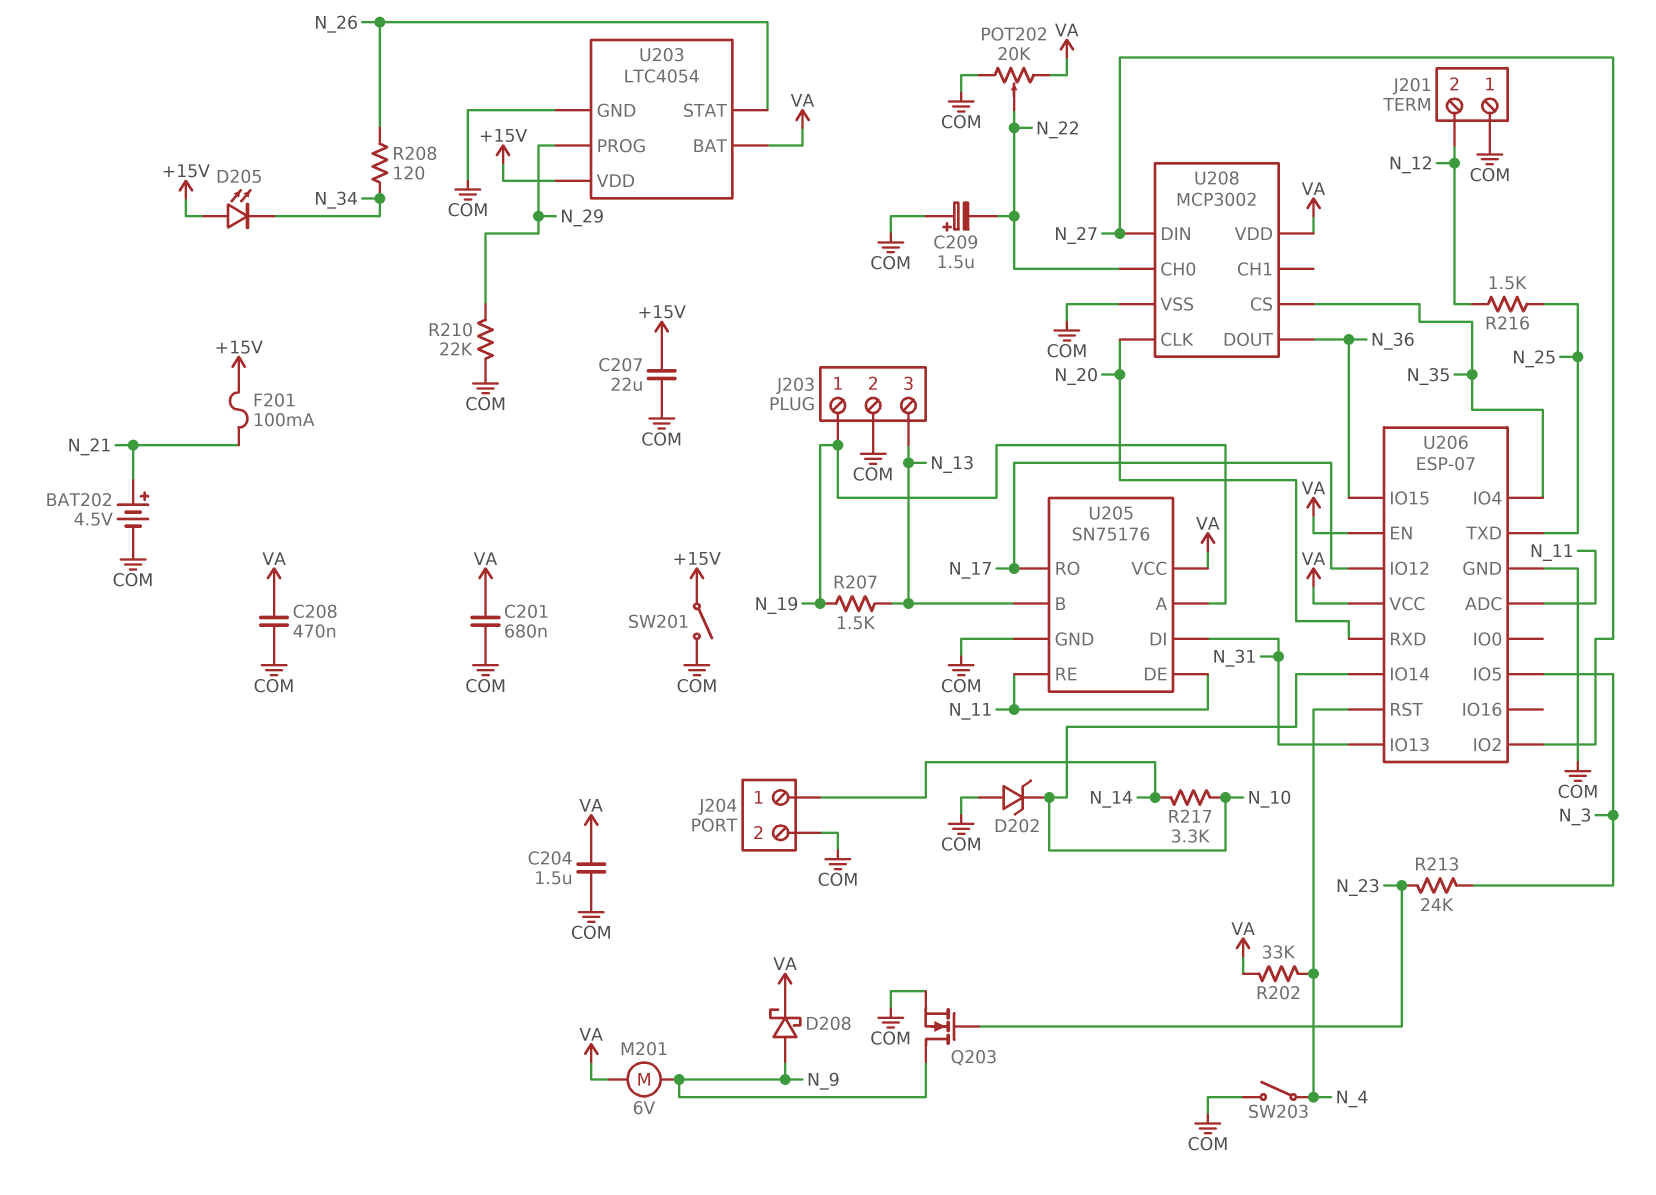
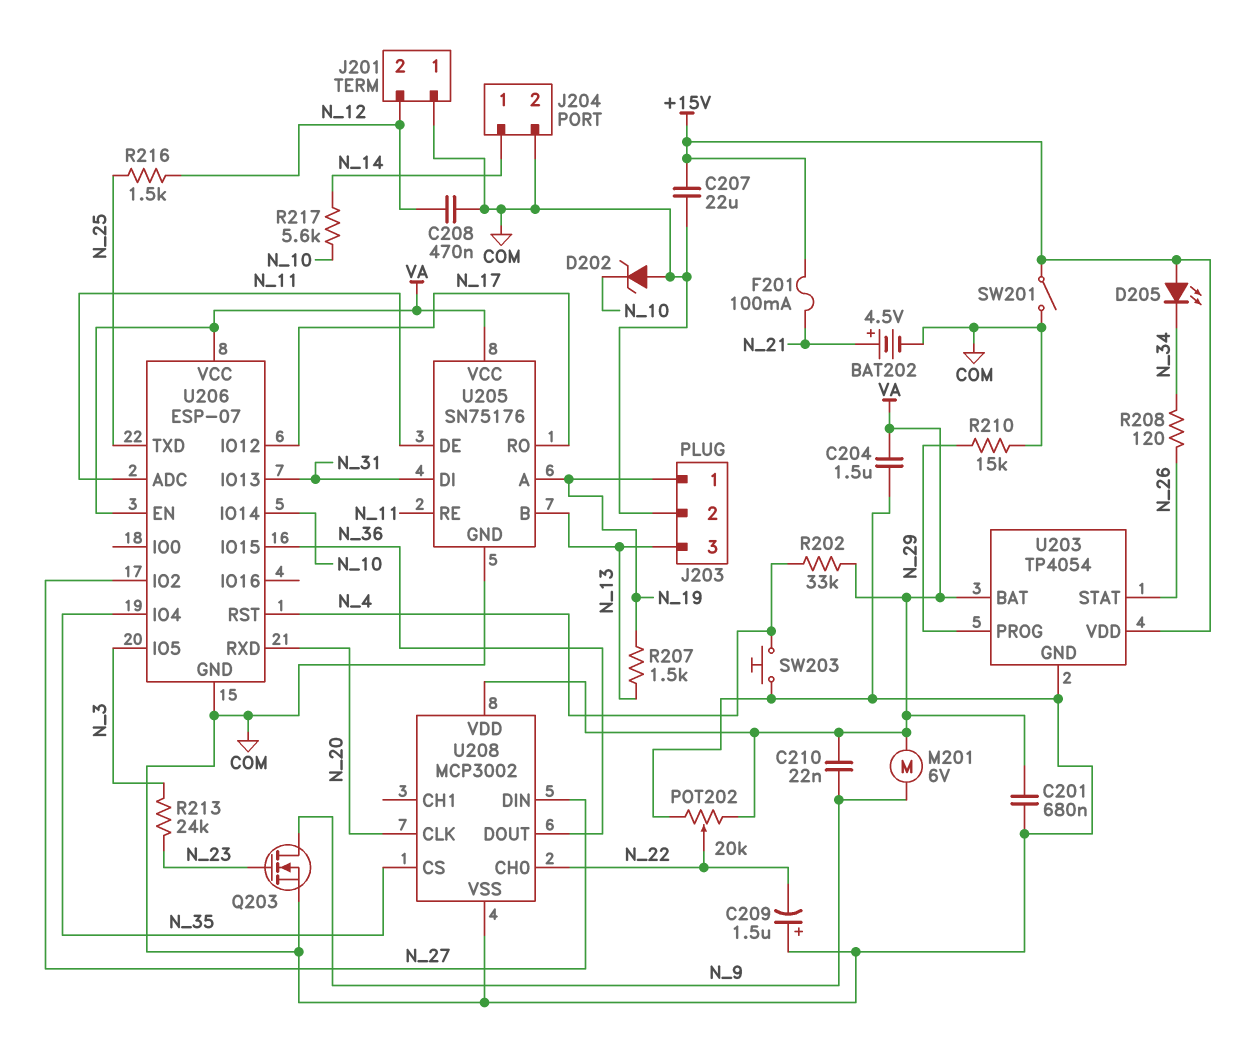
C208: 470nF (COM, VA) -> 470nF (COM, N_12)
C210: none -> 22nF (N_9, VA)
D208: schottky (A N_9, K VA) -> none
R210: 22k (COM, N_29) -> 15k (COM, N_29)
R217: 3.3k (N_10, N_14) -> 5.6k (N_10, N_14)
SW203: switch (COM, N_4) -> button (COM, N_4)
U203: LTC4054 -> TP4054

